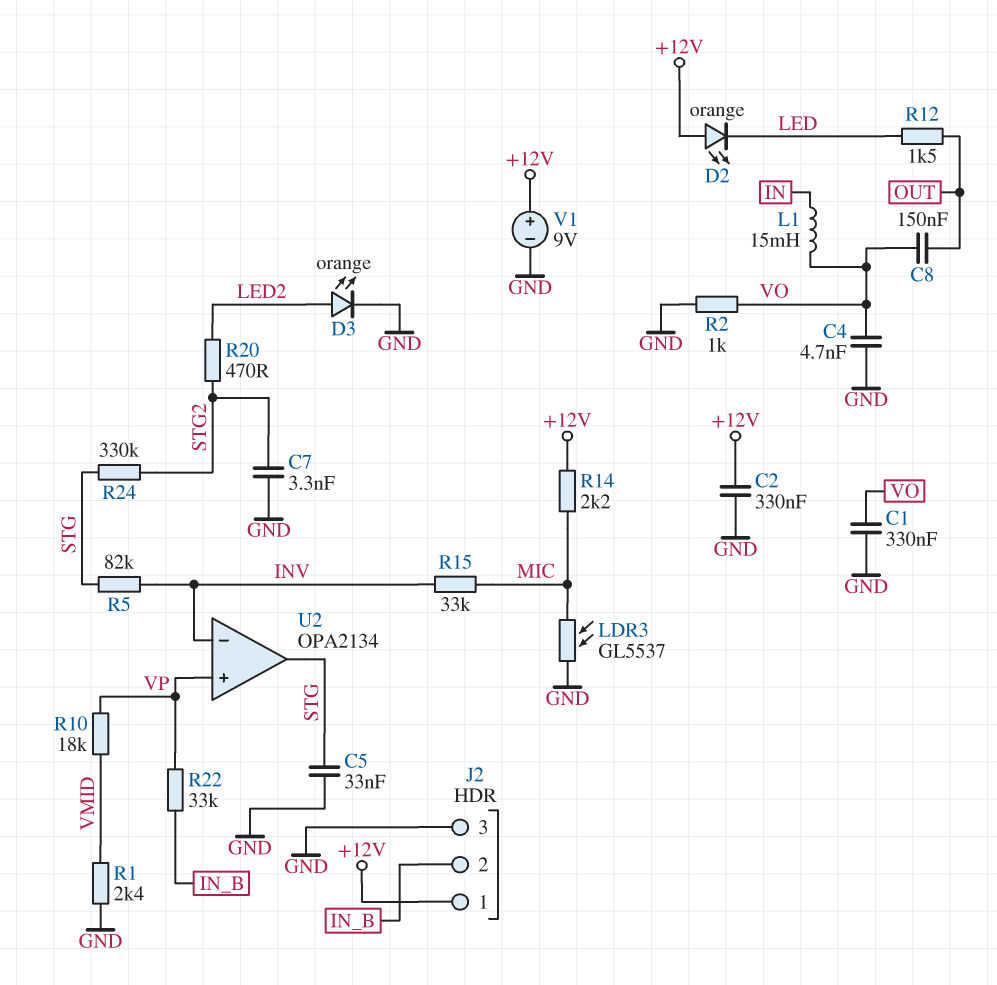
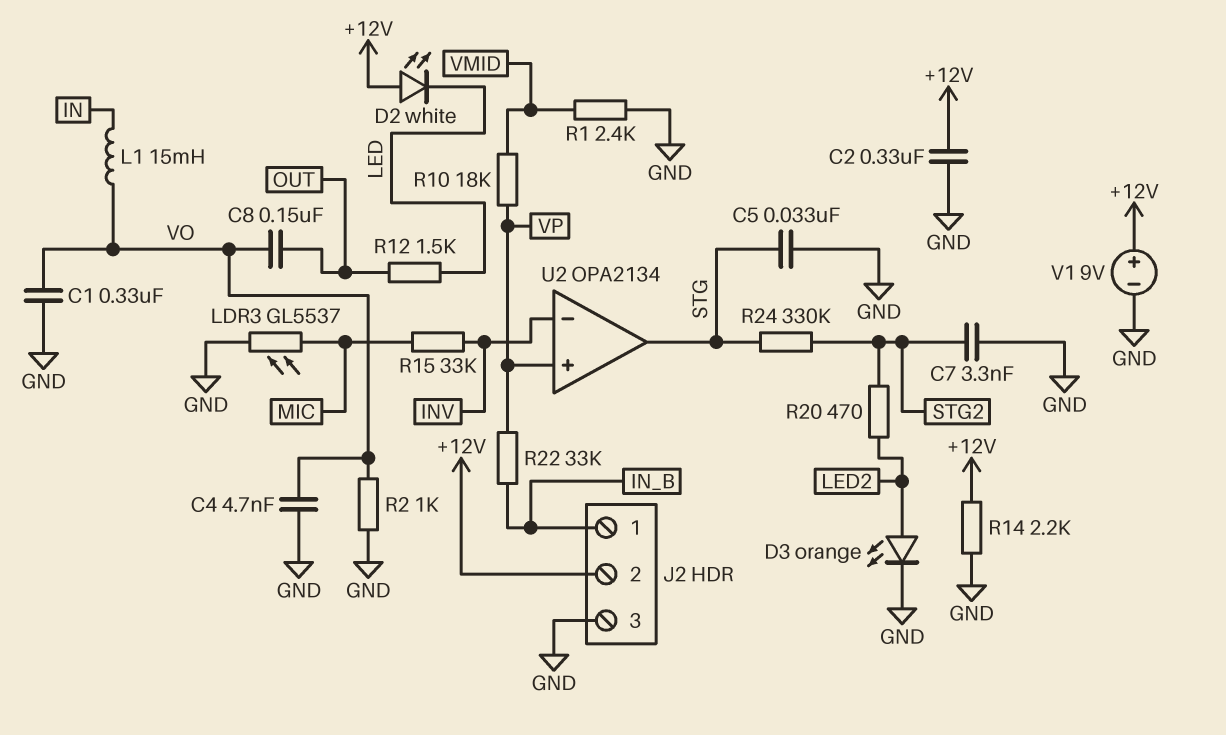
D2: LED orange (A +12V, K LED) -> LED white (A +12V, K LED)
J2 pin 1: +12V -> IN_B
J2 pin 2: IN_B -> +12V
R5: 82k (INV, STG) -> none
R14: 2.2k (+12V, MIC) -> 2.2k (+12V, GND)

